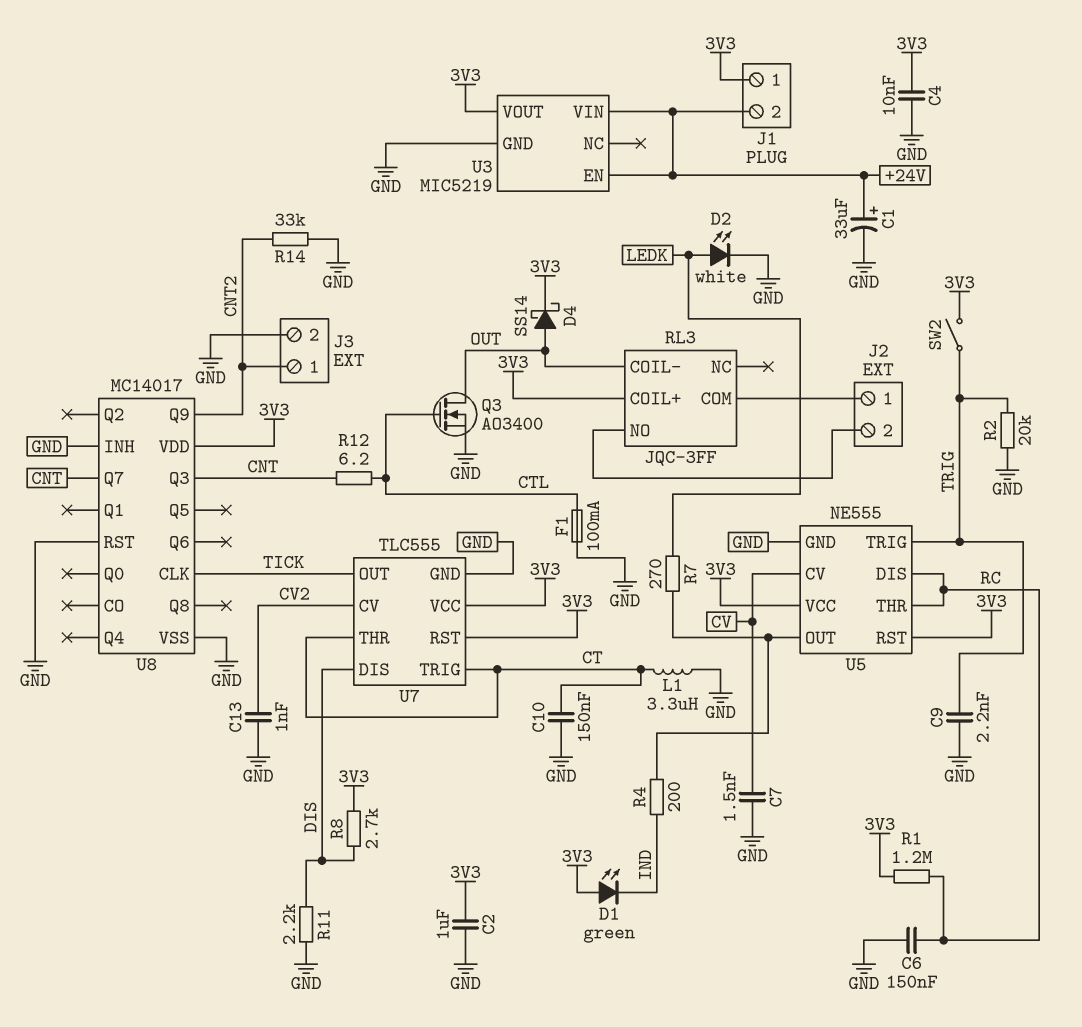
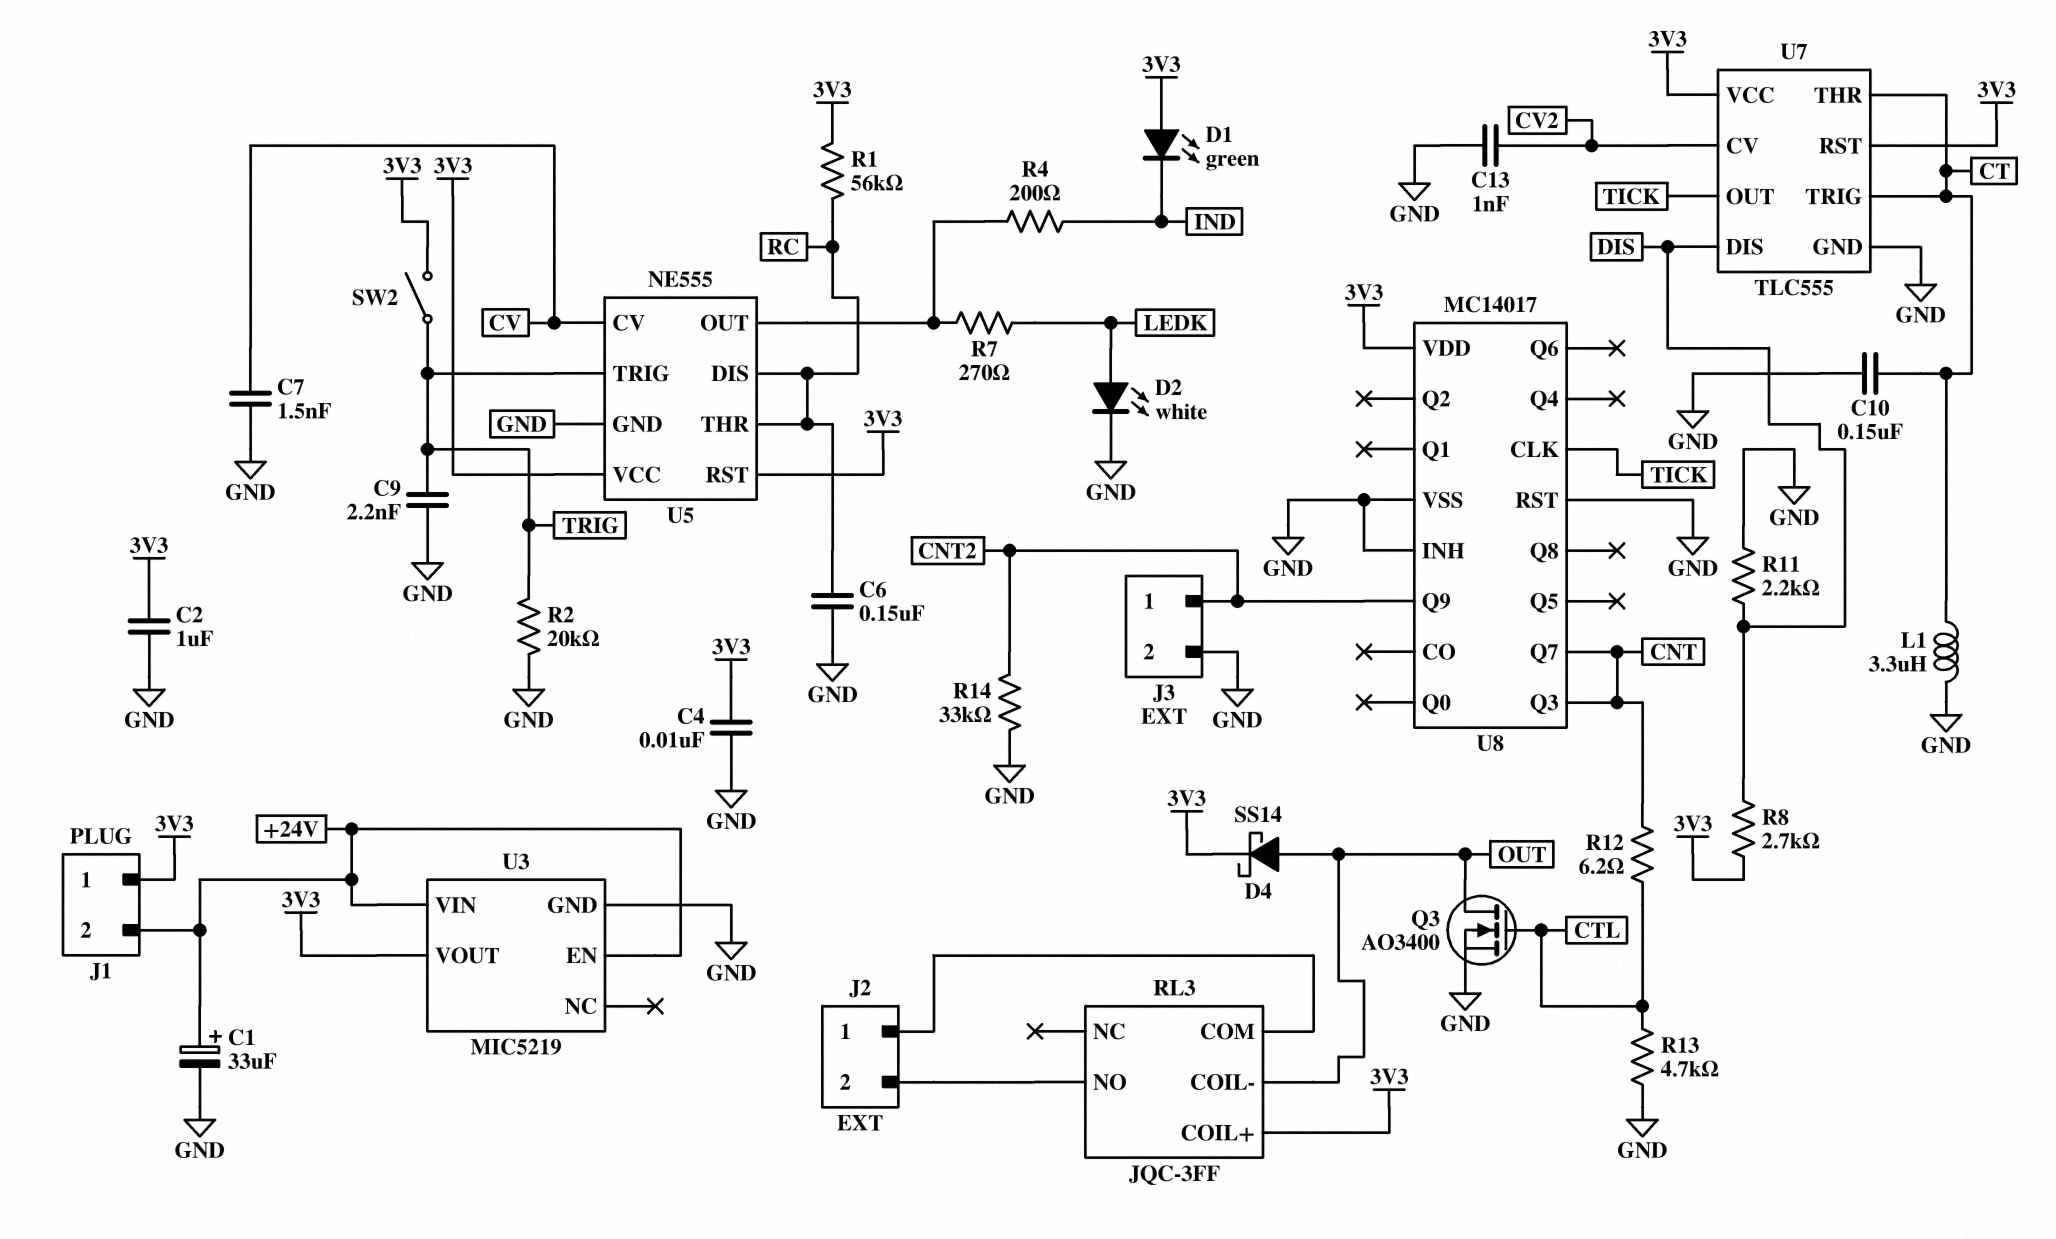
F1: 100mA (CTL, GND) -> none
R1: 1.2M (3V3, RC) -> 56k (3V3, RC)
R13: none -> 4.7k (CTL, GND)

